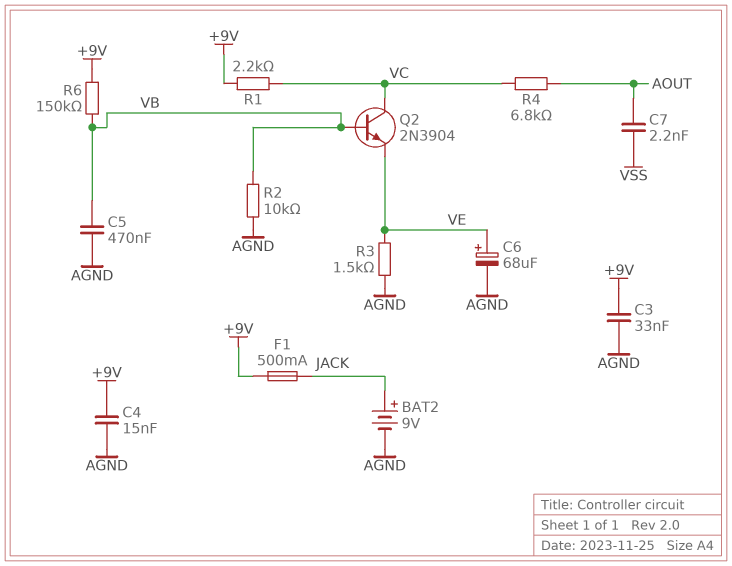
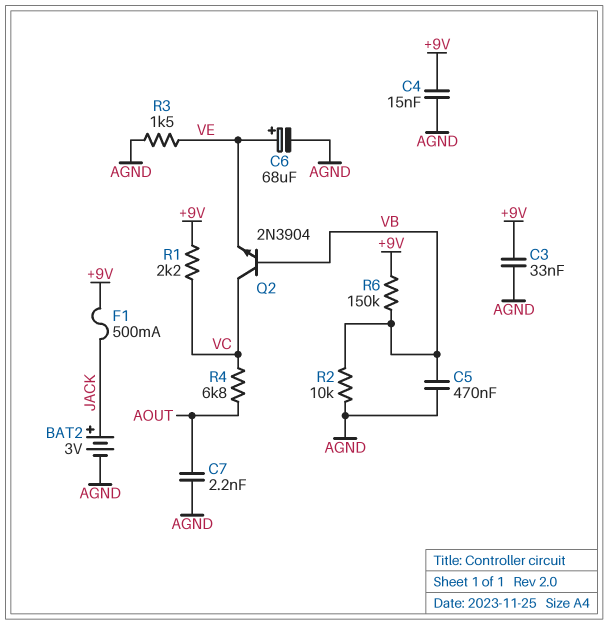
BAT2: 9V (plus JACK, minus AGND) -> 3V (plus JACK, minus AGND)
C7: 2.2nF (AOUT, VSS) -> 2.2nF (AGND, AOUT)

